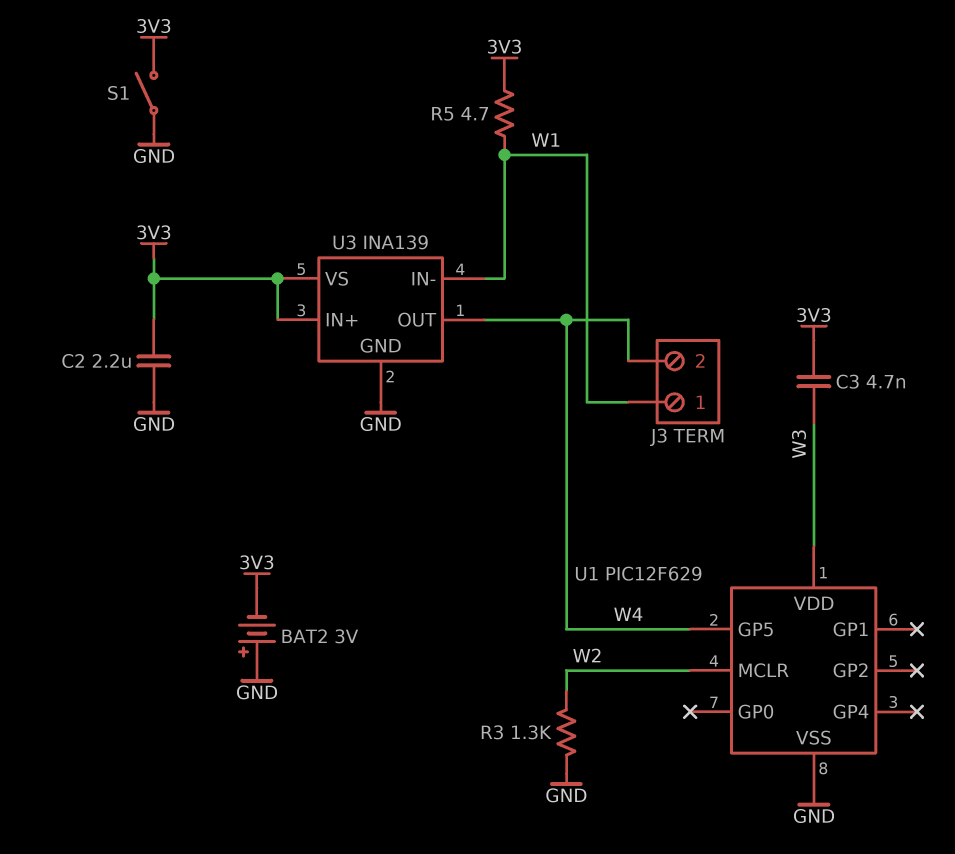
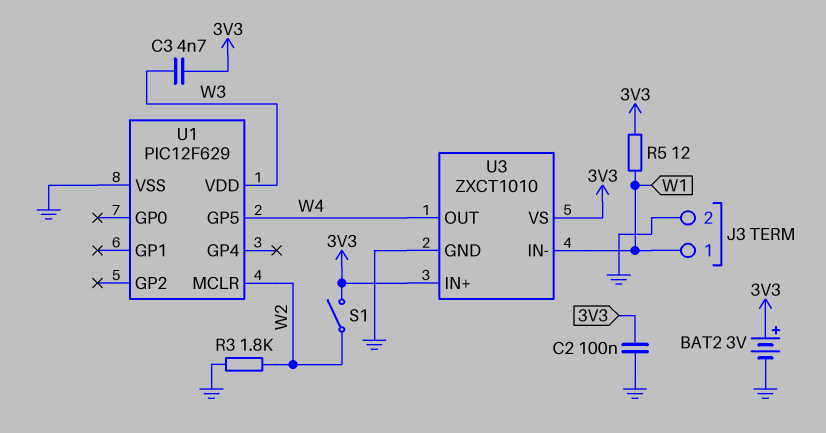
BAT2: 3V (plus GND, minus 3V3) -> 3V (plus 3V3, minus GND)
C2: 2.2uF (3V3, GND) -> 100nF (3V3, GND)
J3 pin 2: W4 -> GND
R3: 1.3k (GND, W2) -> 1.8k (GND, W2)
R5: 4.7 (3V3, W1) -> 12 (3V3, W1)
S1: switch (3V3, GND) -> switch (3V3, W2)
U3: INA139 -> ZXCT1010

